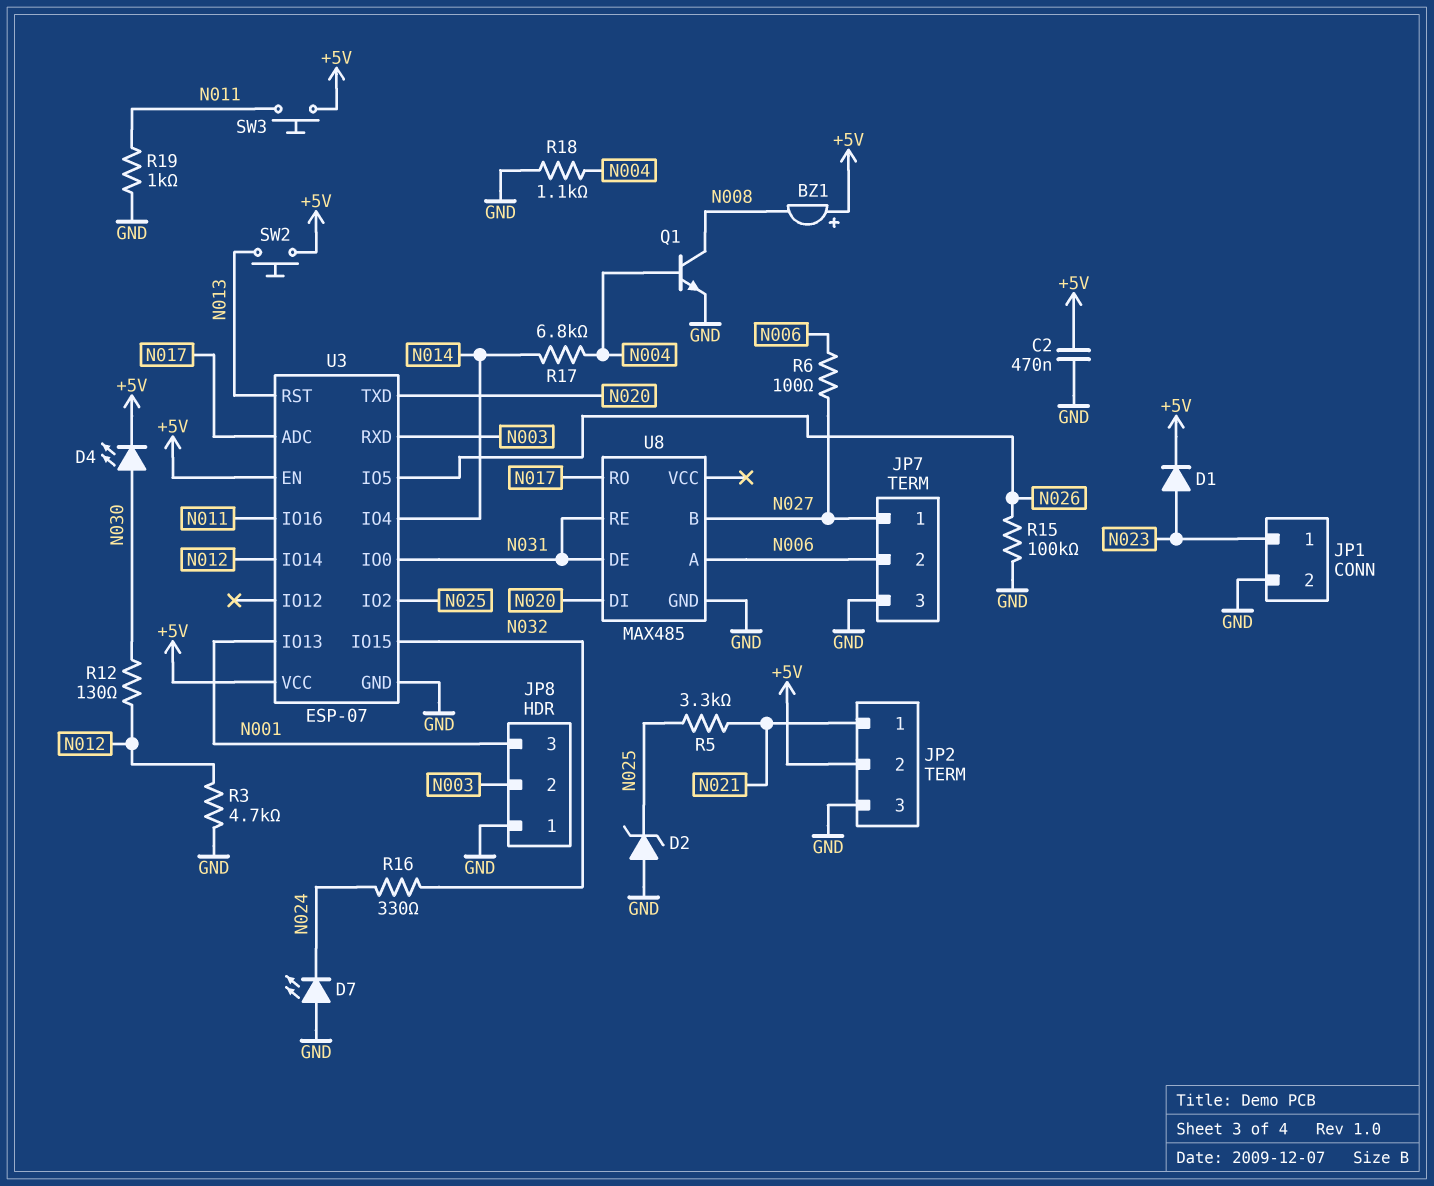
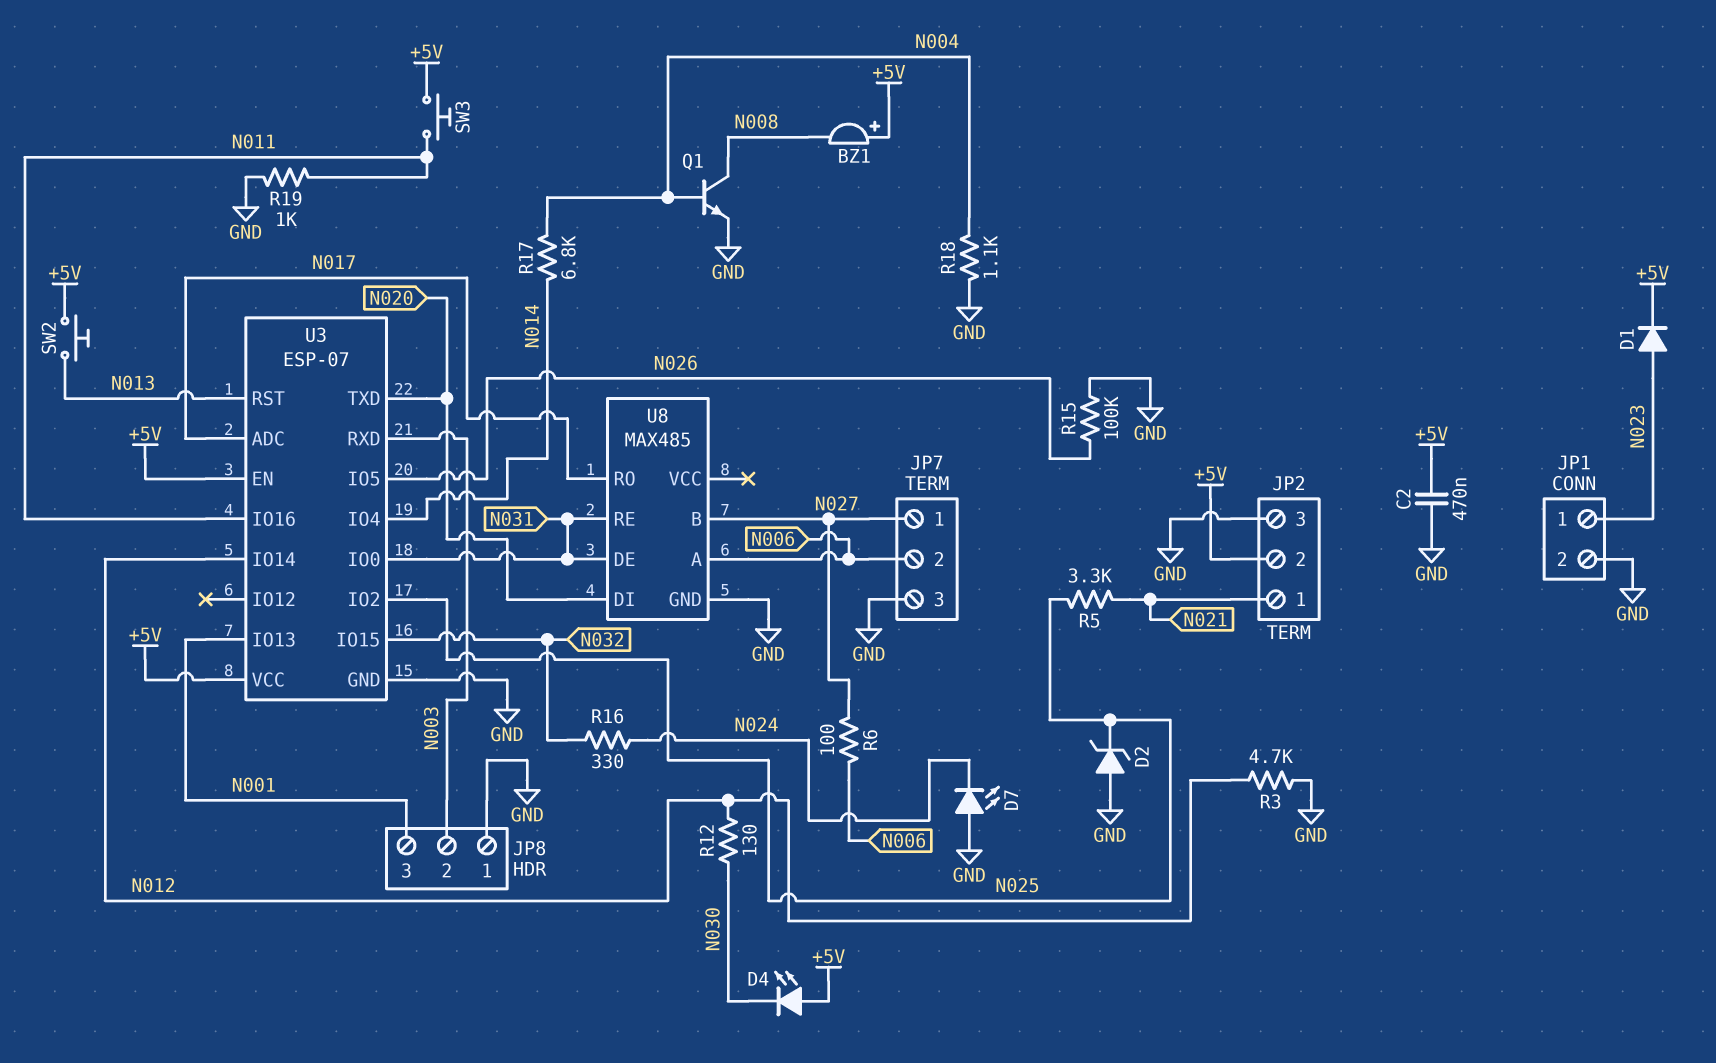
D4: LED (A N030, K +5V) -> LED (A +5V, K N030)

